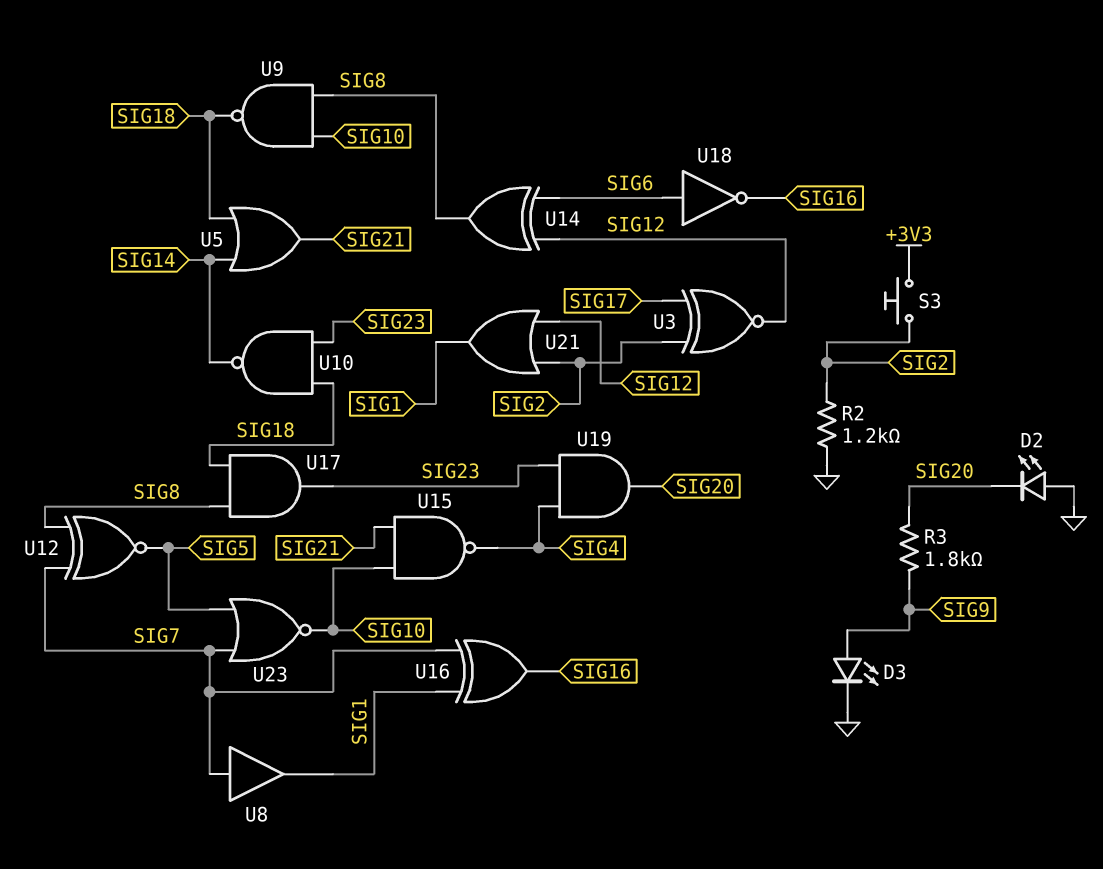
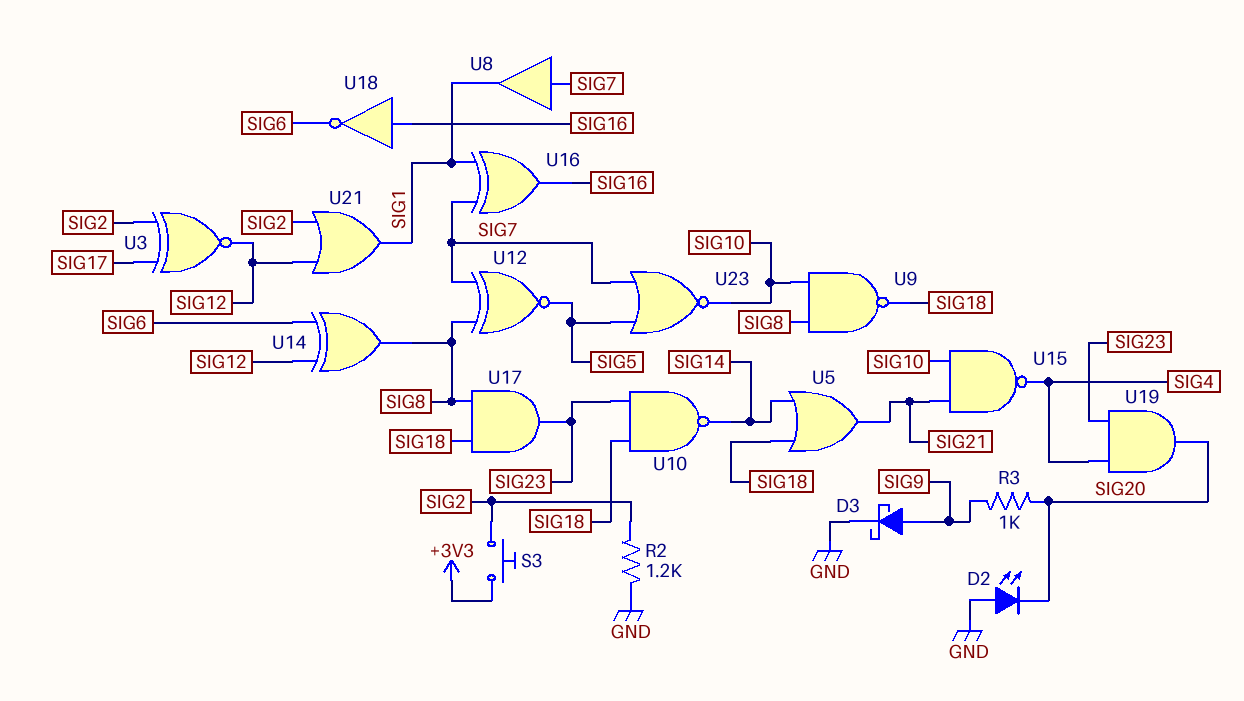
D3: LED (A SIG9, K GND) -> schottky (A SIG9, K GND)
R3: 1.8k (SIG9, SIG20) -> 1k (SIG9, SIG20)
U18: NOT (in SIG6, out SIG16) -> NOT (in SIG16, out SIG6)

